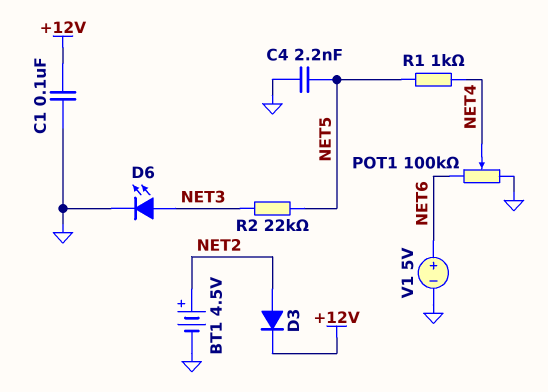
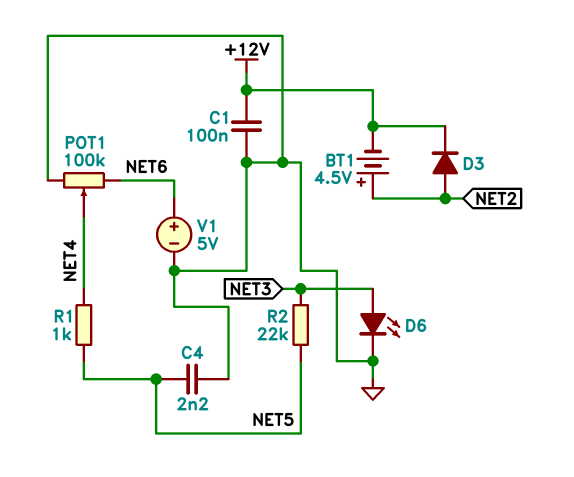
BT1: 4.5V (plus NET2, minus GND) -> 4.5V (plus NET2, minus +12V)

